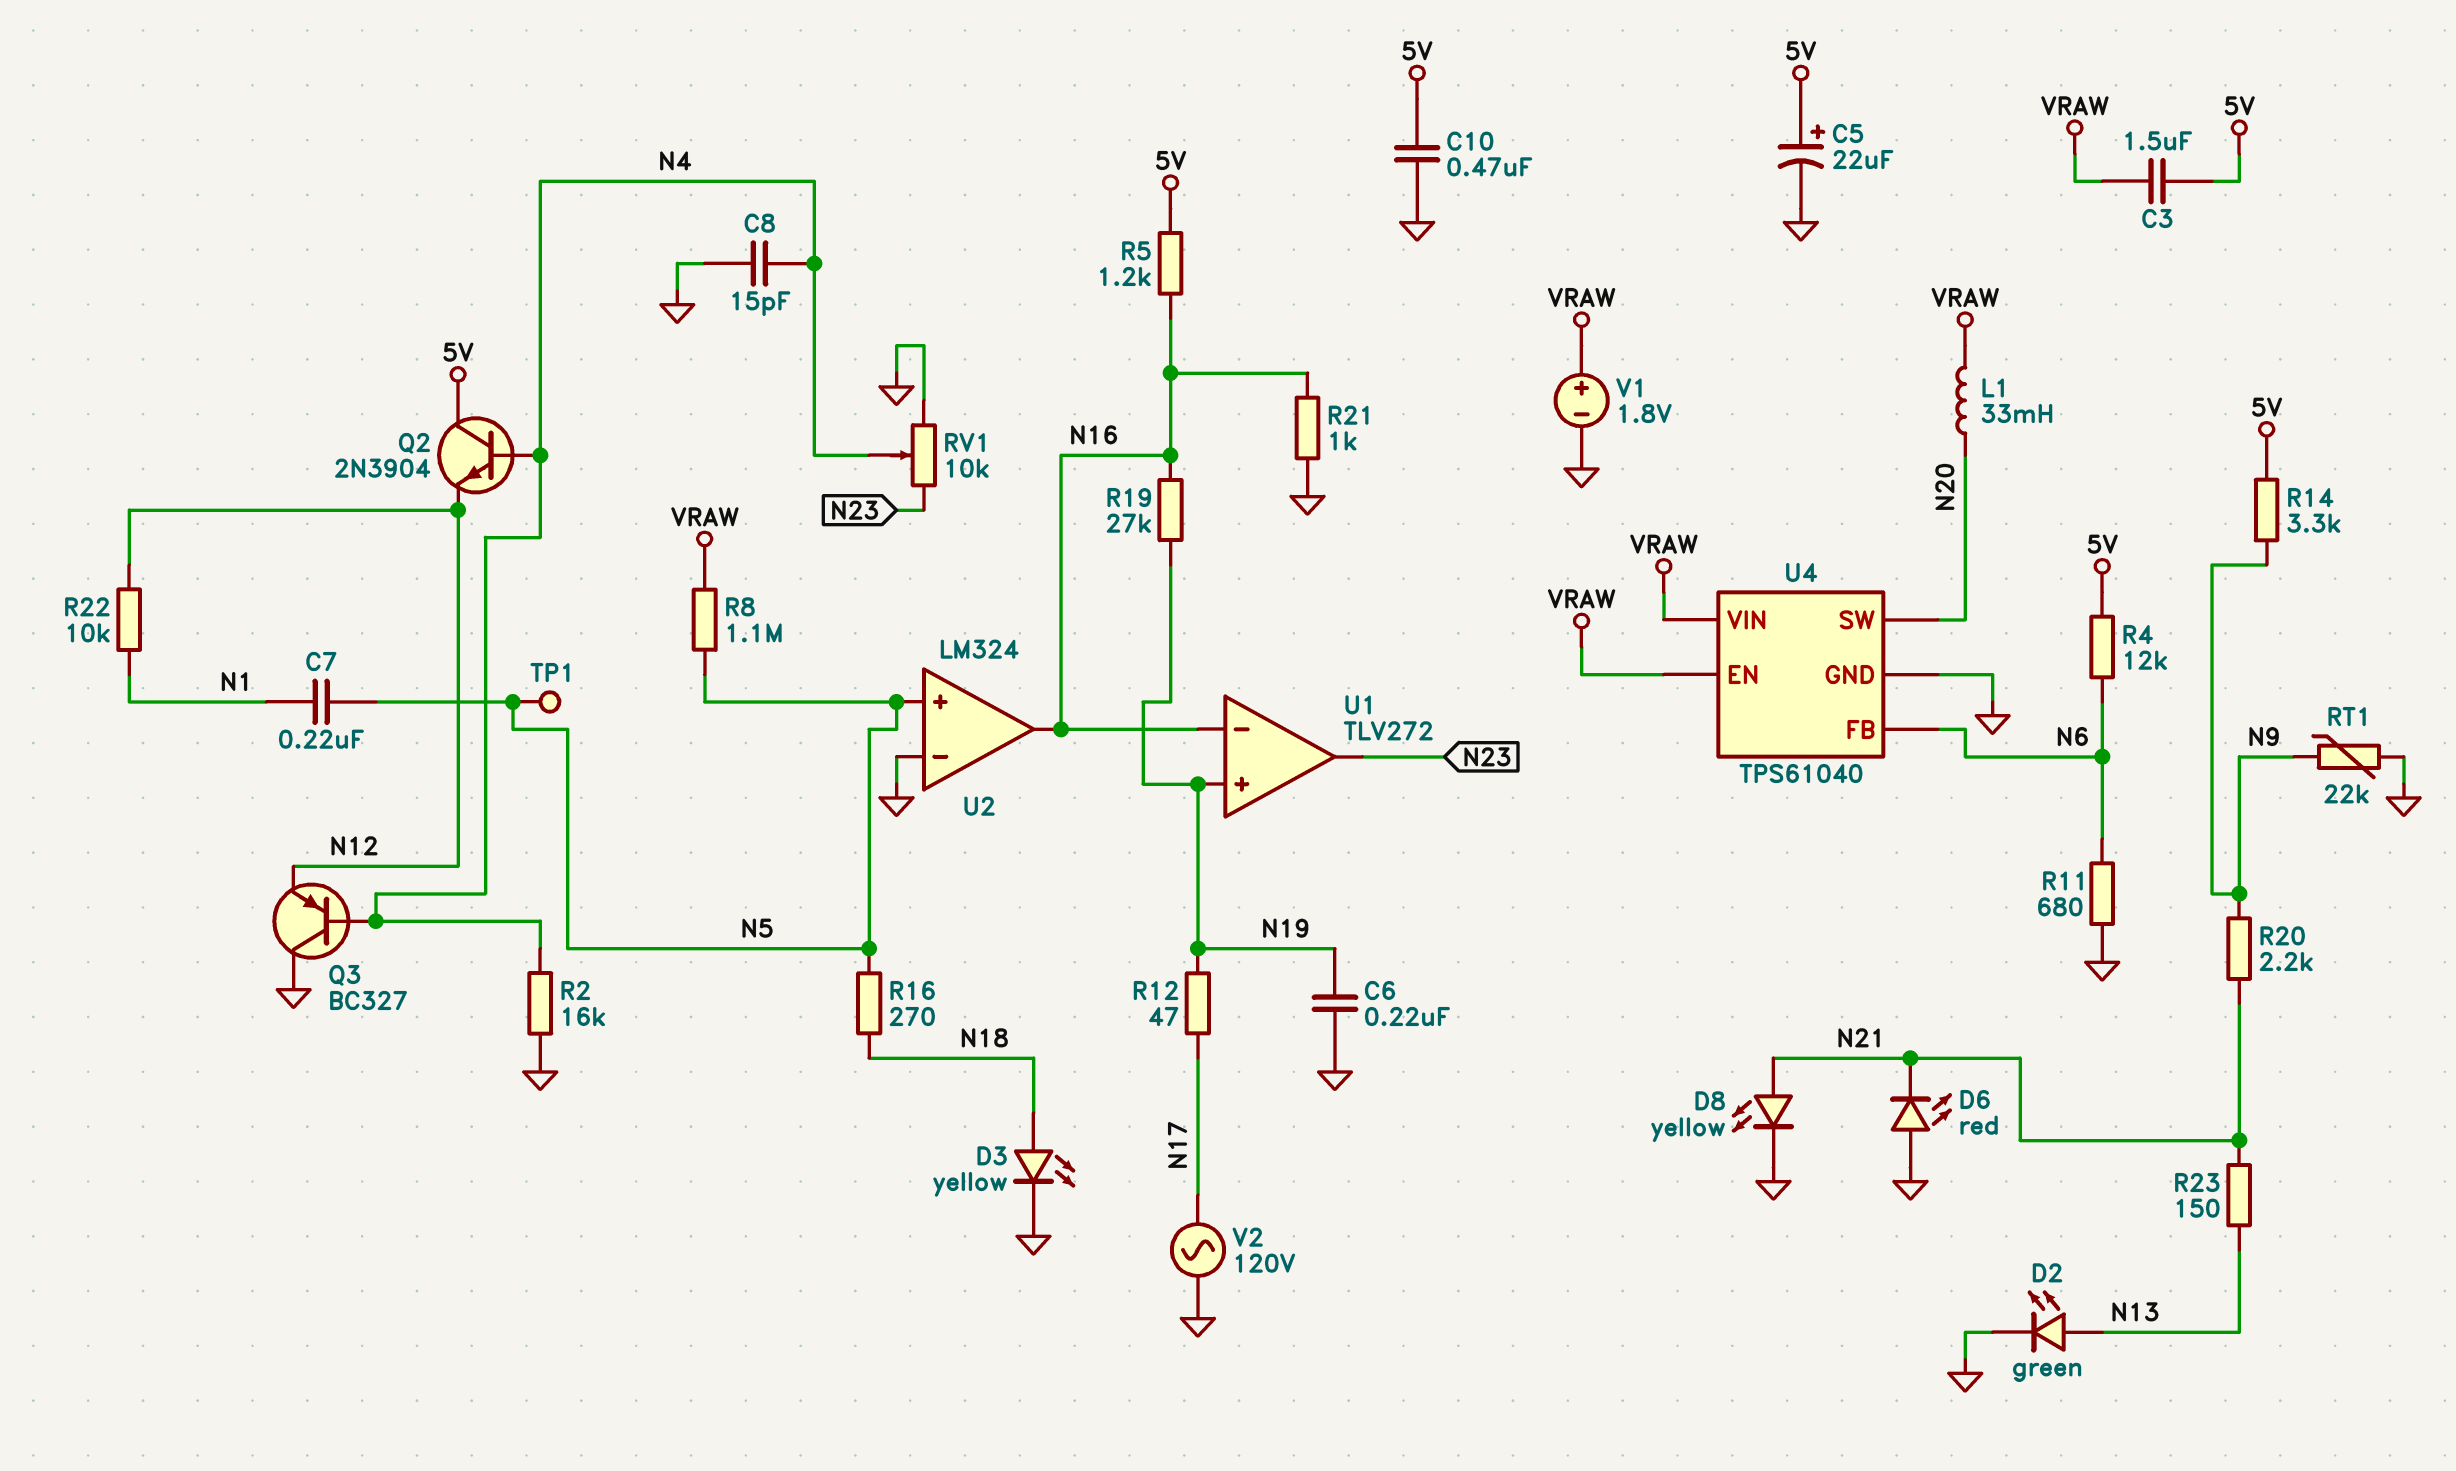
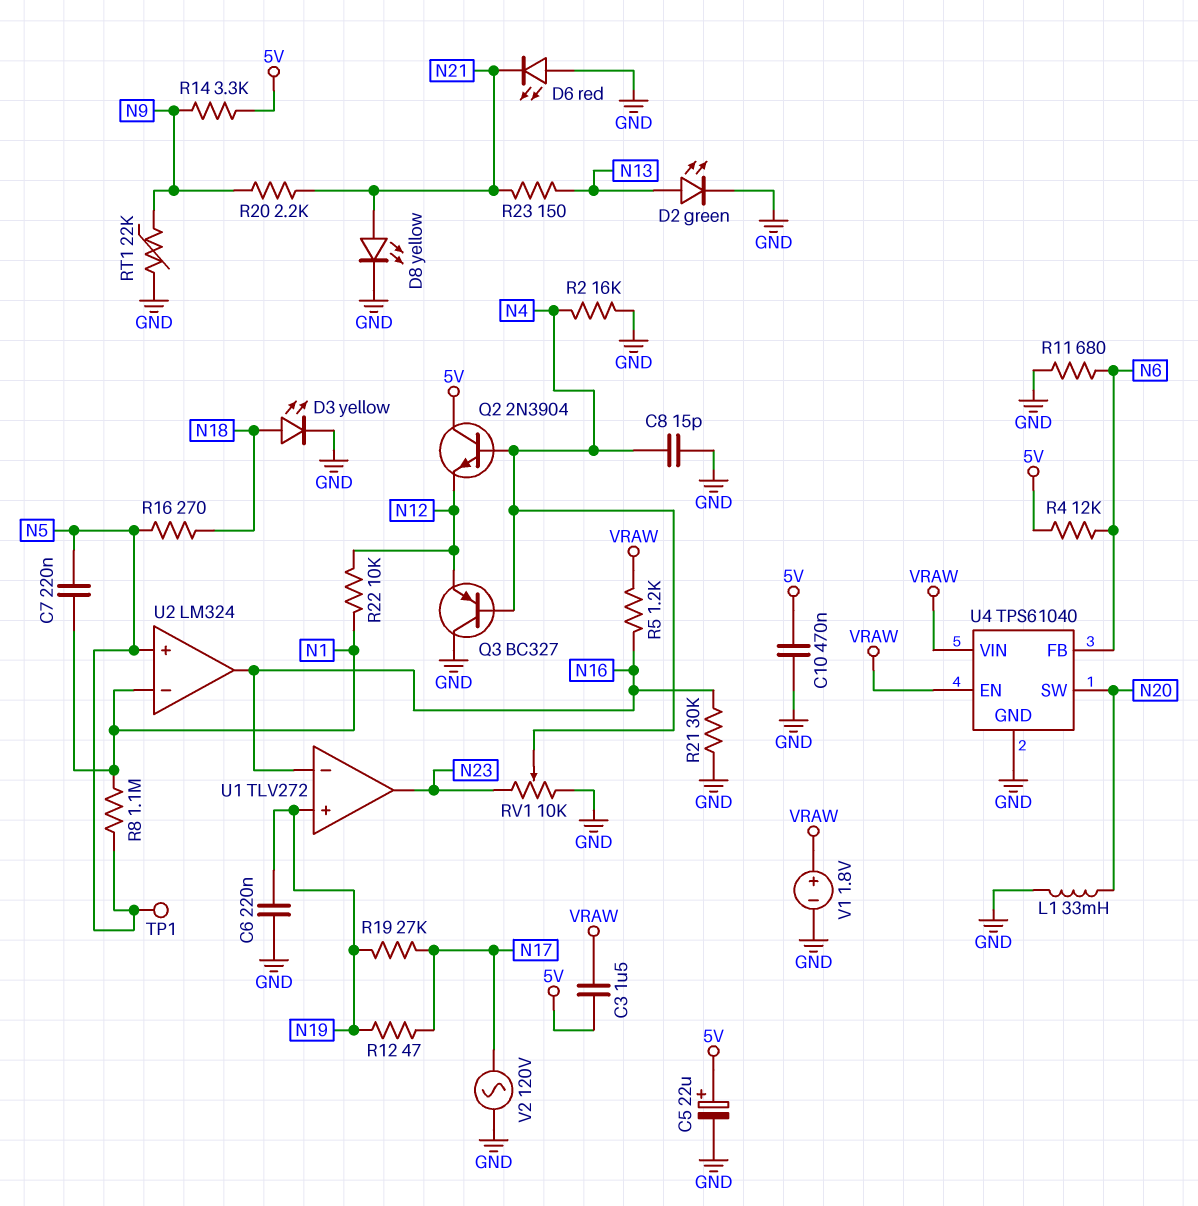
L1: 33mH (N20, VRAW) -> 33mH (GND, N20)
R5: 1.2k (5V, N16) -> 1.2k (N16, VRAW)
R8: 1.1M (N5, VRAW) -> 1.1M (N1, N5)
R19: 27k (N16, N19) -> 27k (N17, N19)
R21: 1k (GND, N16) -> 30k (GND, N16)
U2 pin in-: GND -> N1

